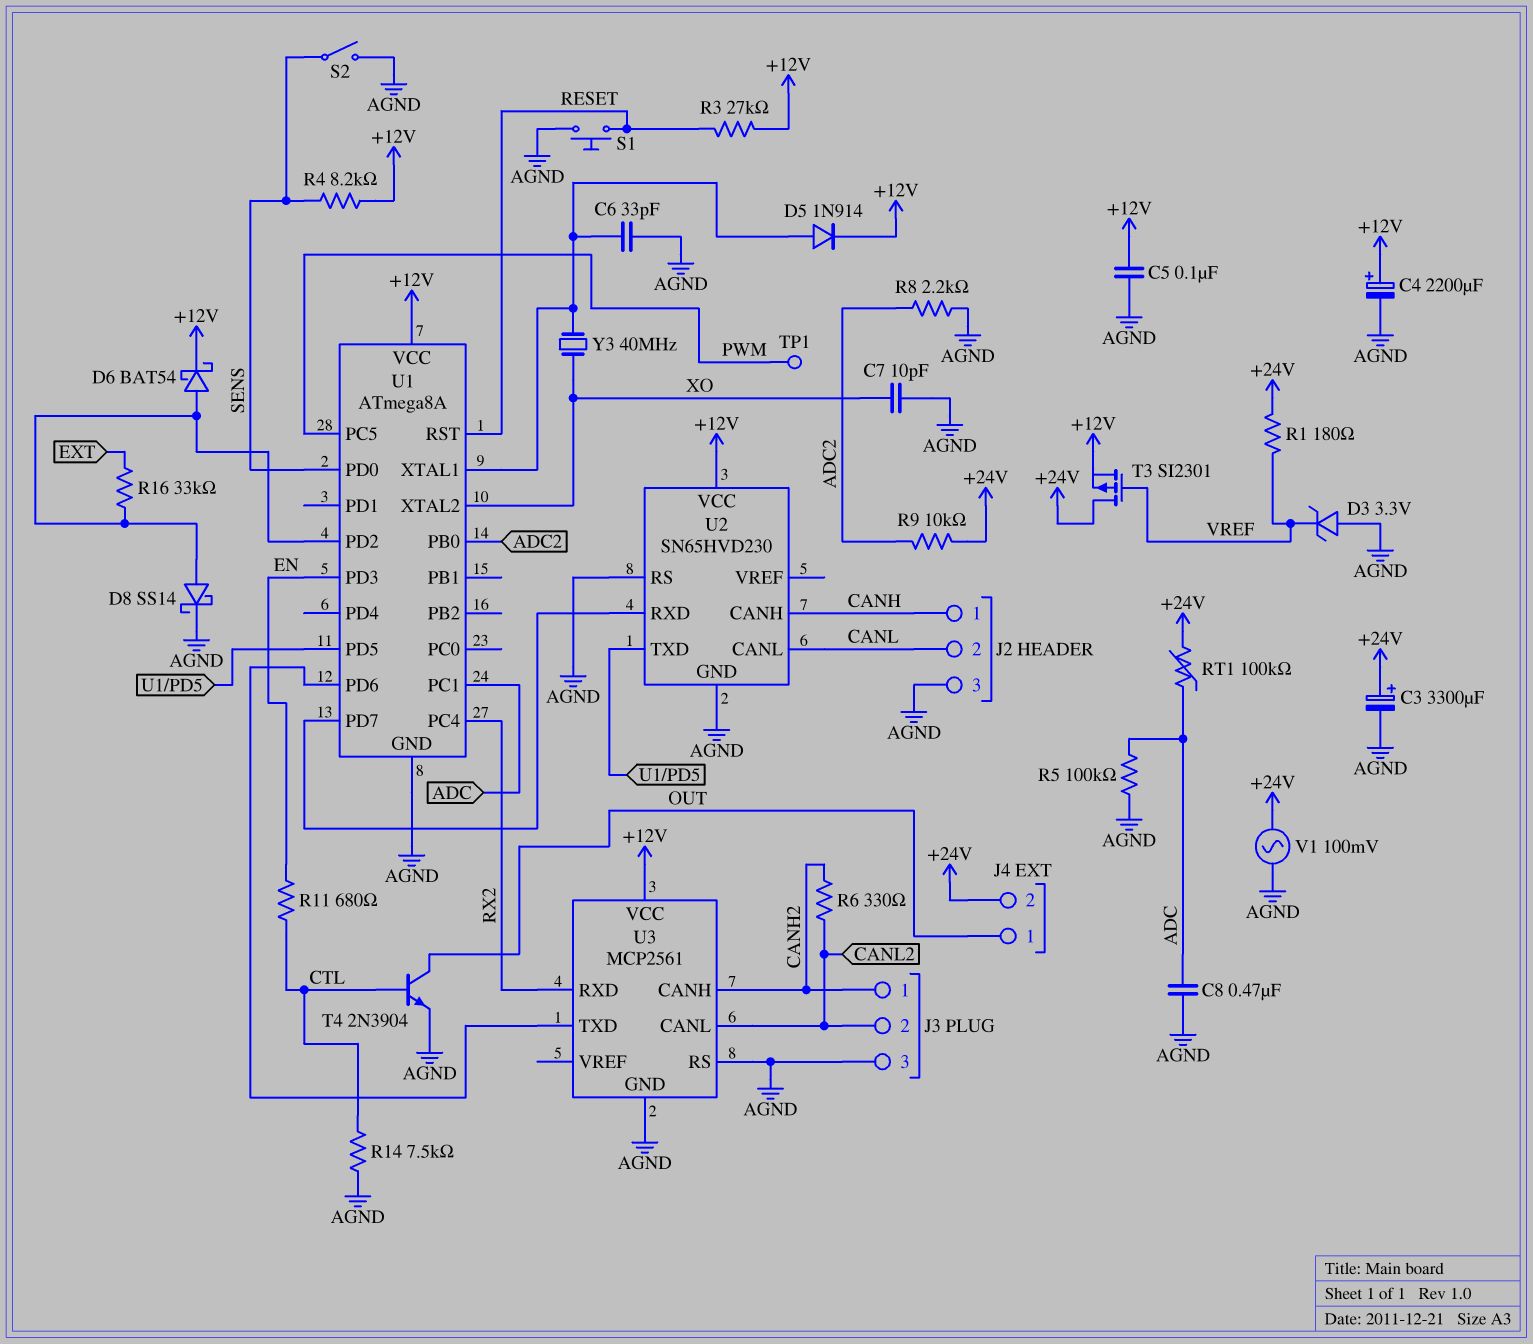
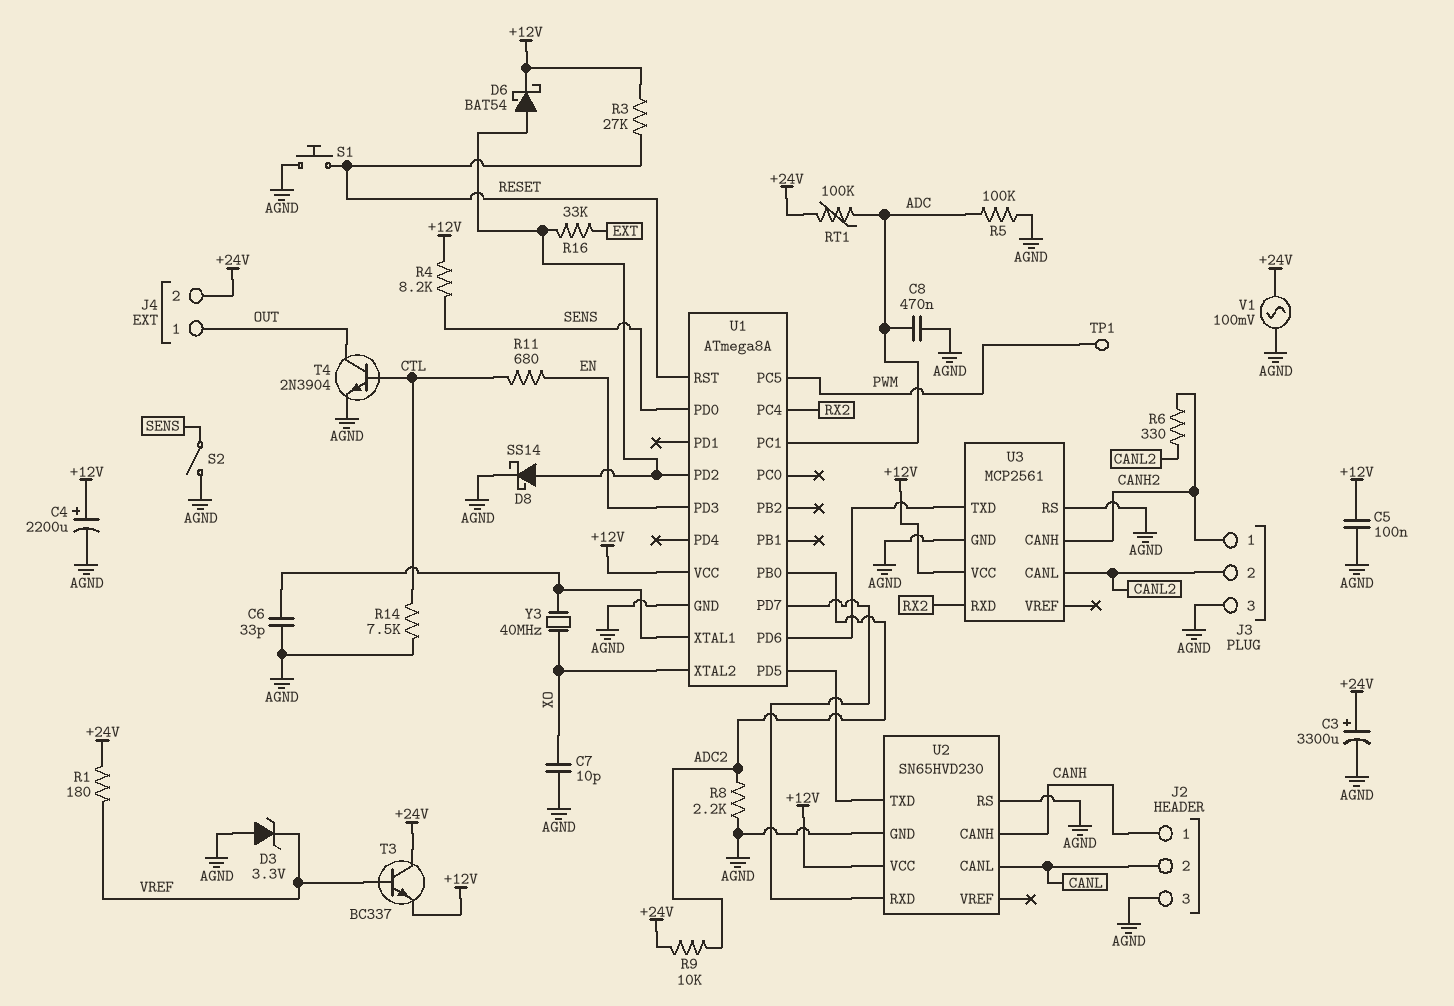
D5: diode 1N914 (A U1/XTAL1, K +12V) -> none
T3: PMOS SI2301 (G VREF, D +24V, S +12V) -> NPN BC337 (B VREF, C +24V, E +12V)

